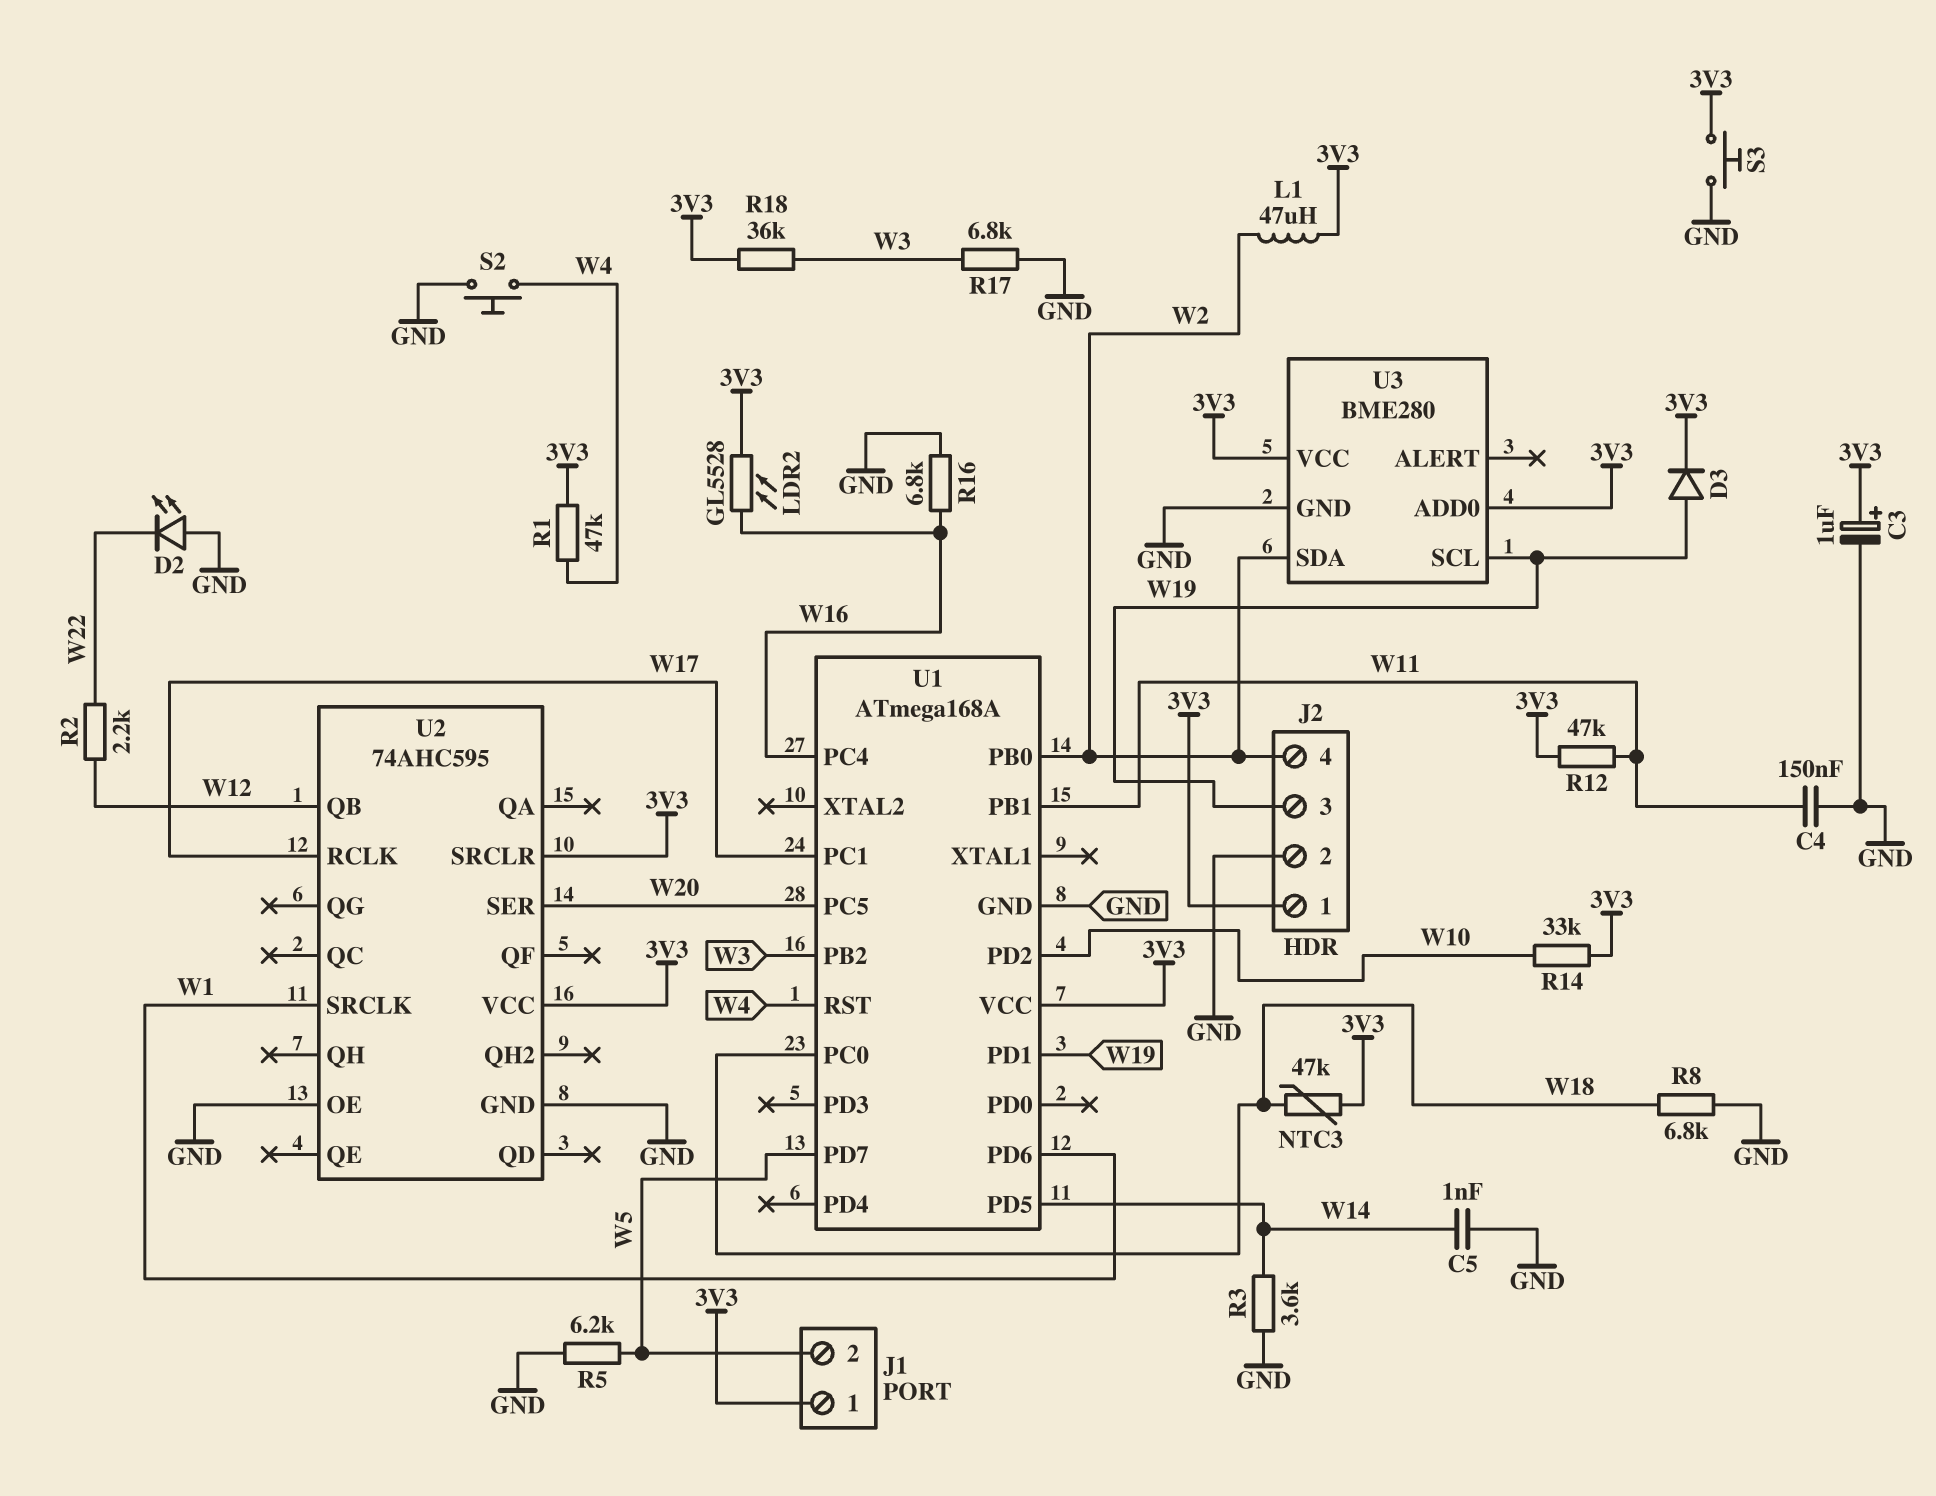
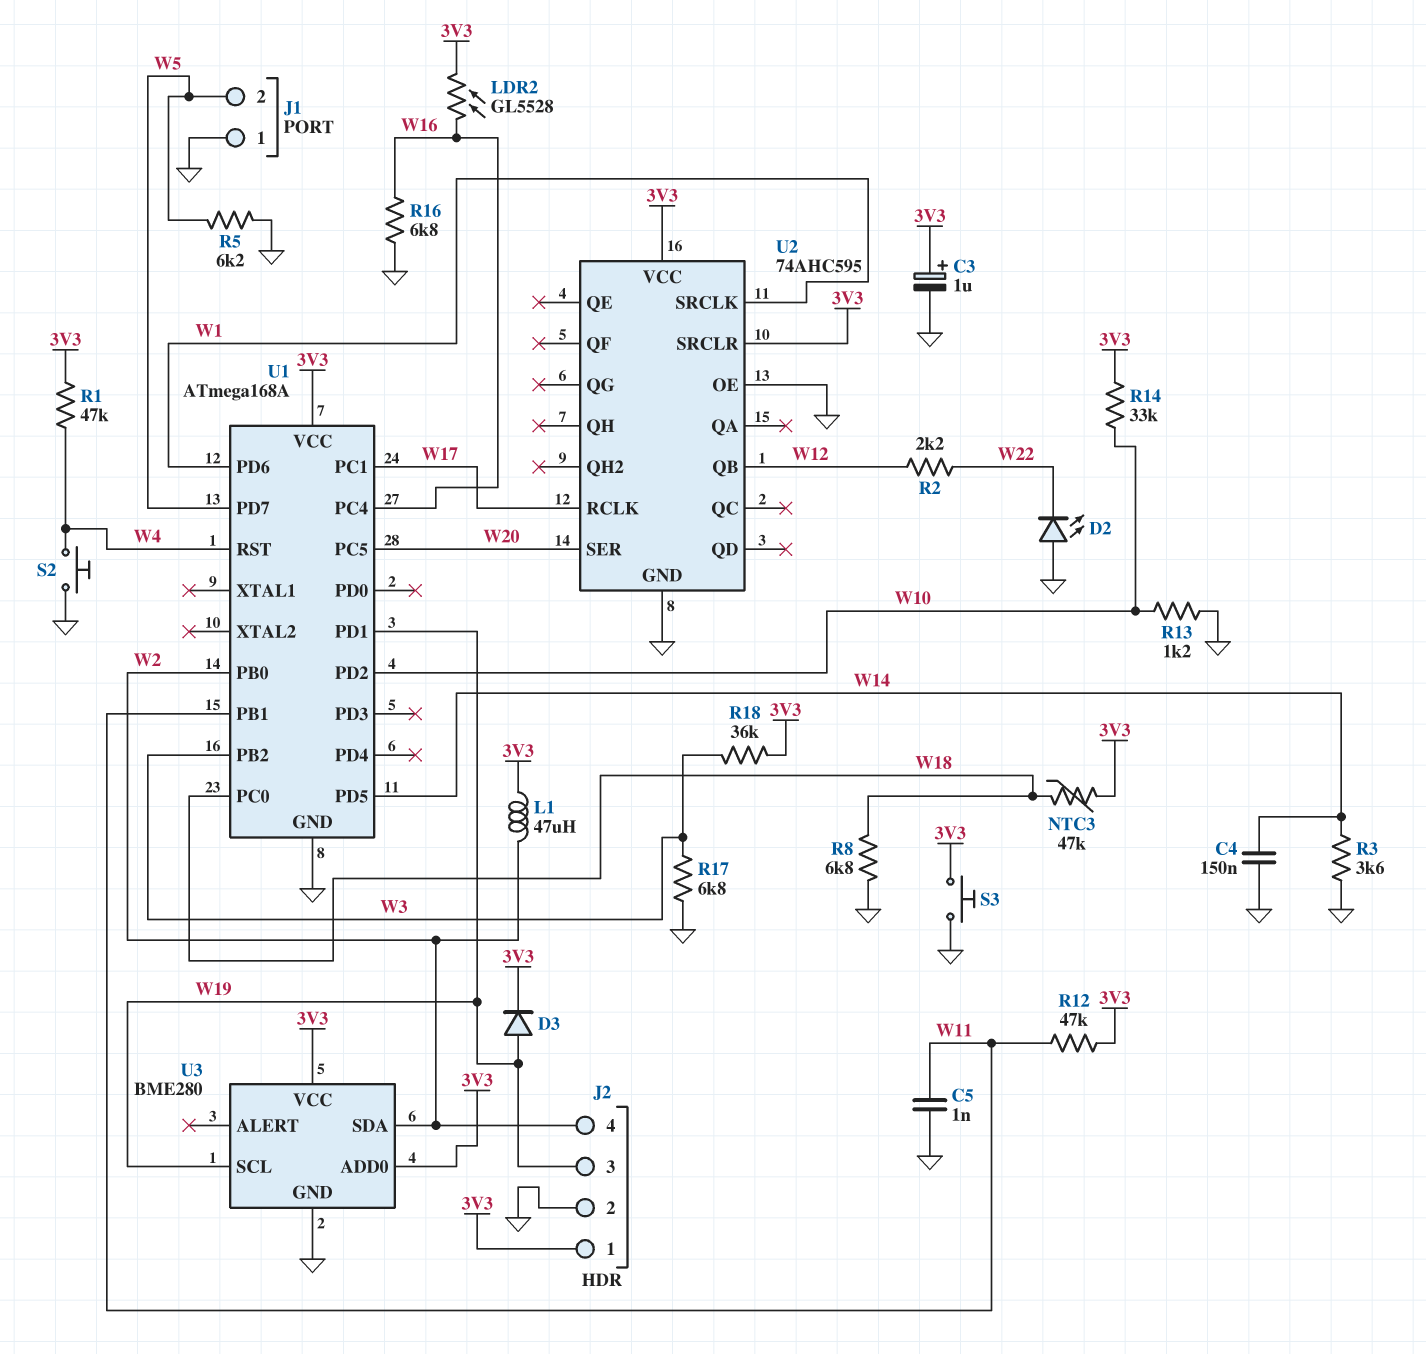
C4: 150nF (GND, W11) -> 150nF (GND, W14)
C5: 1nF (GND, W14) -> 1nF (GND, W11)
J1 pin 1: 3V3 -> GND
R13: none -> 1.2k (GND, W10)

